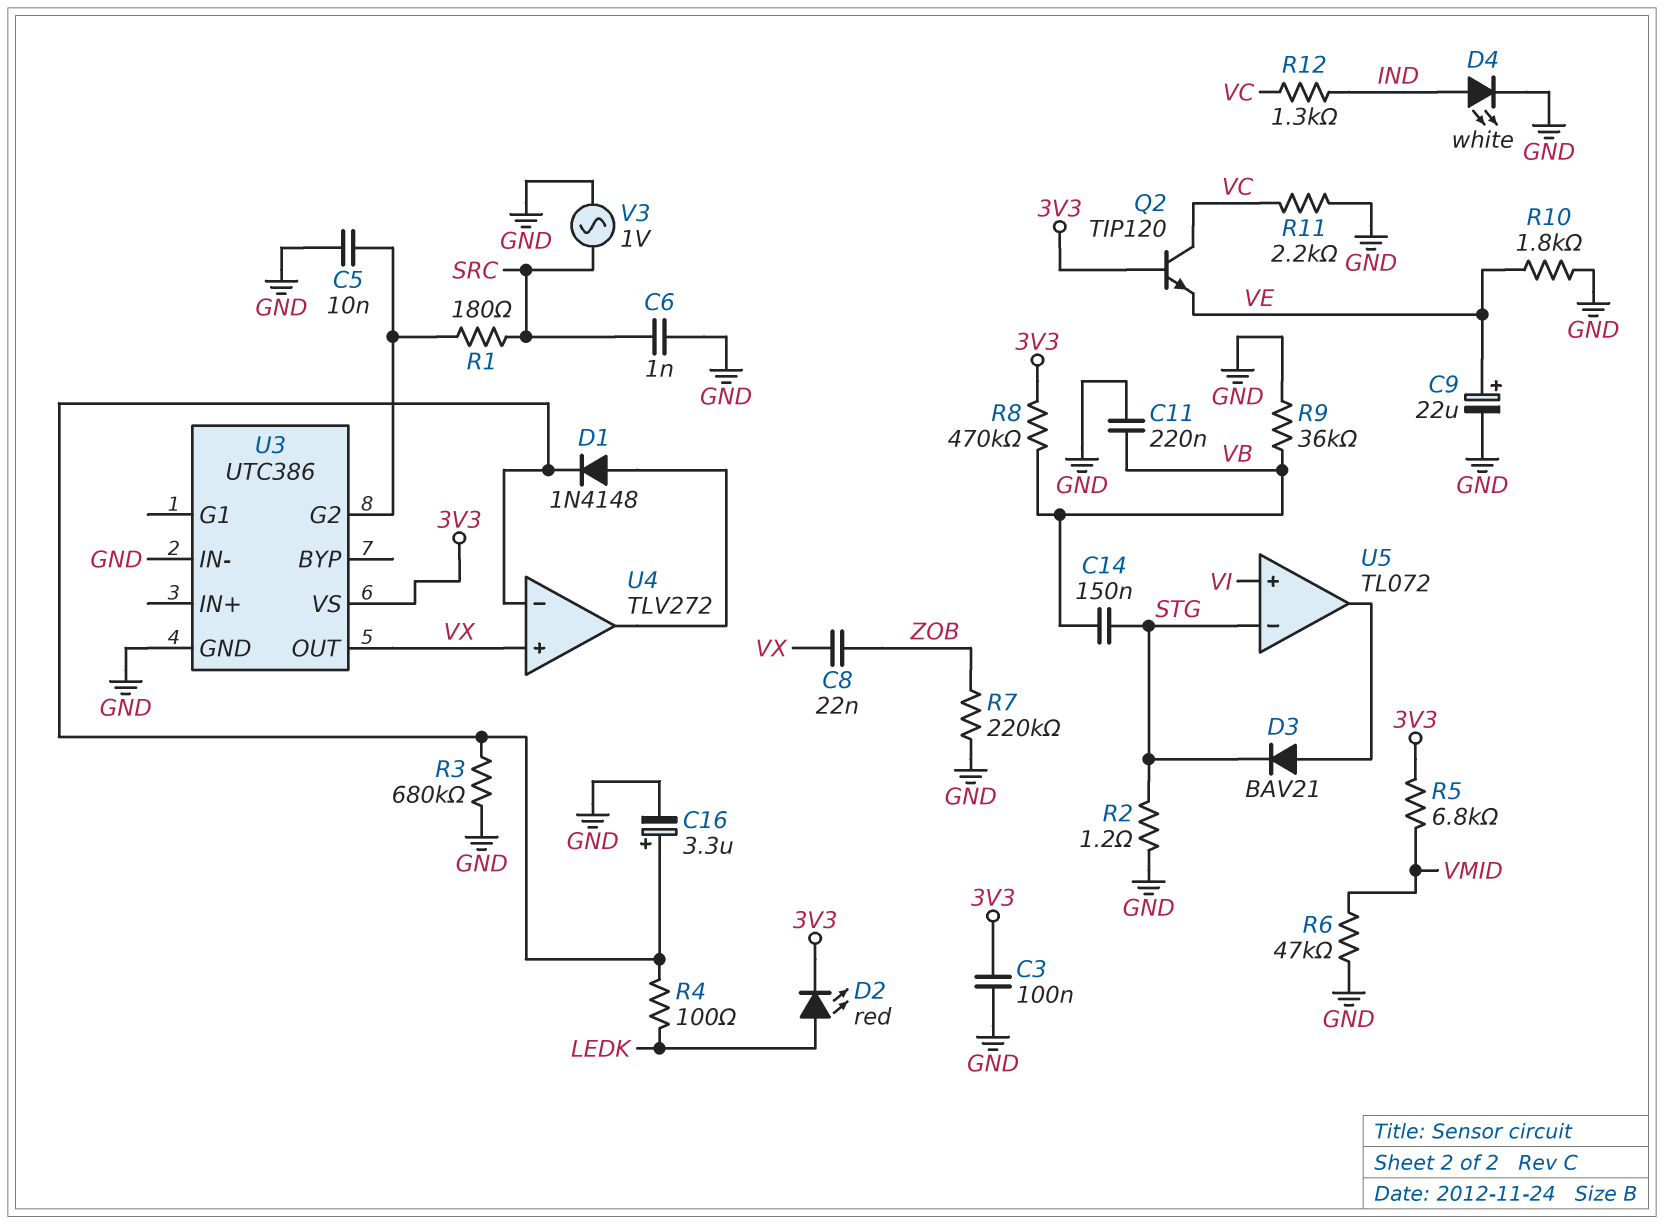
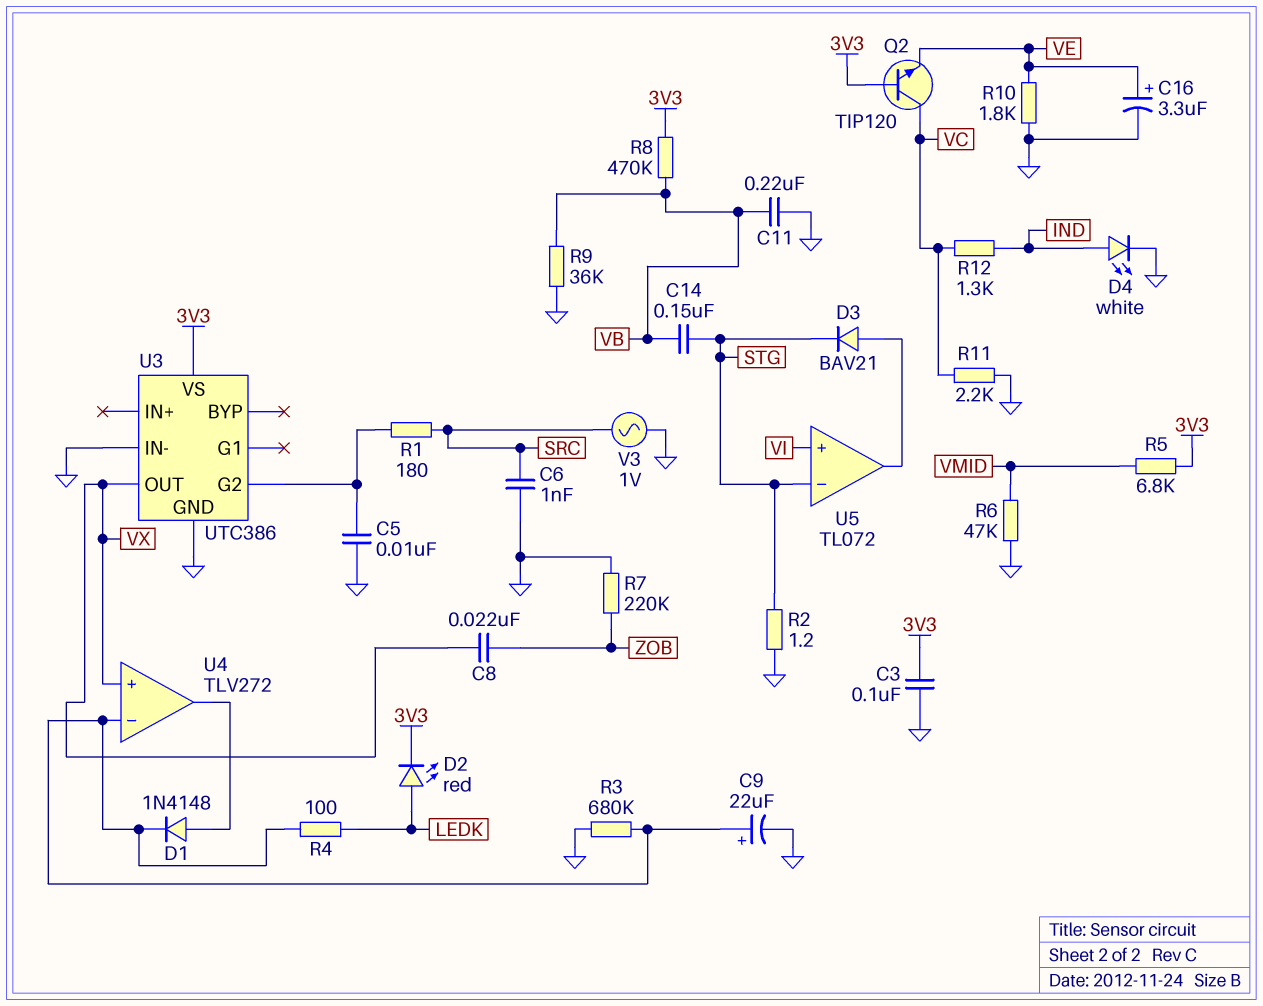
C9: 22uF (plus VE, minus GND) -> 22uF (plus U4/in-, minus GND)
C16: 3.3uF (plus U4/in-, minus GND) -> 3.3uF (plus VE, minus GND)

